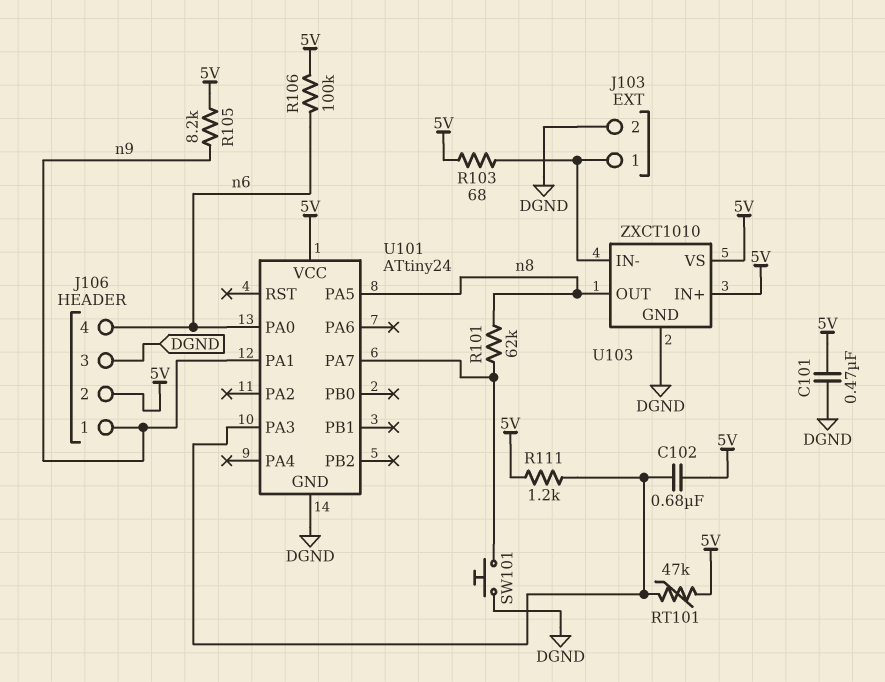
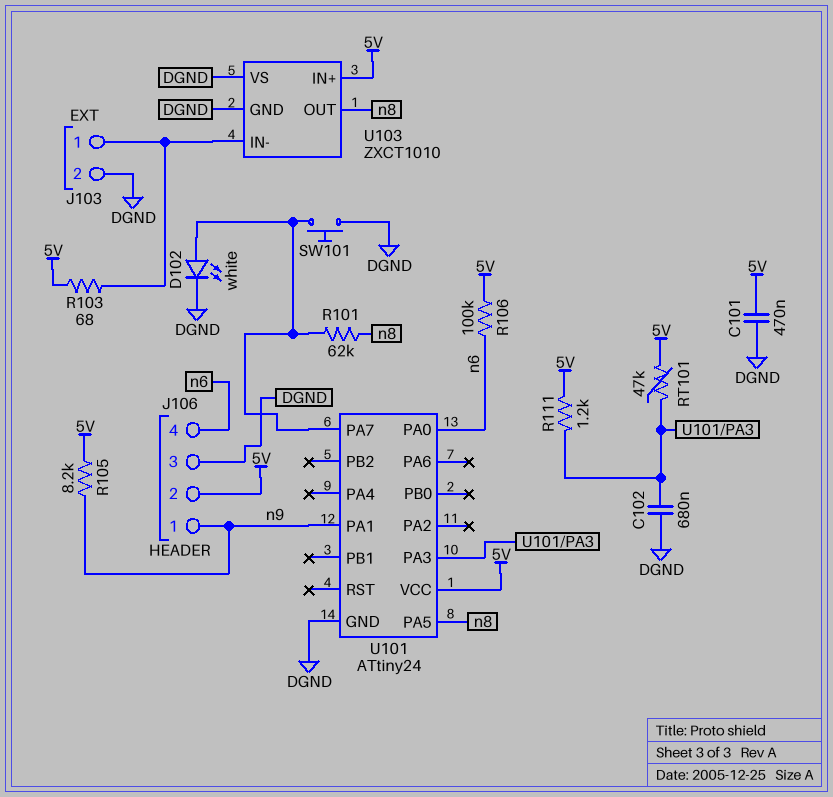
C102: 680nF (5V, U101/PA3) -> 680nF (DGND, U101/PA3)
D102: none -> LED white (A U101/PA7, K DGND)
U103 pin VS: 5V -> DGND

